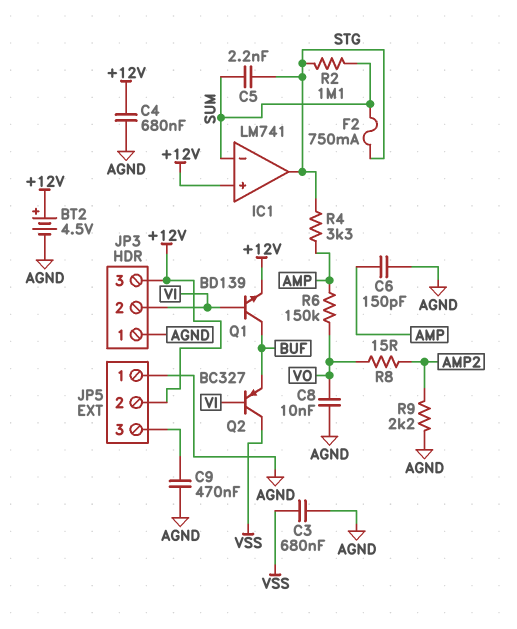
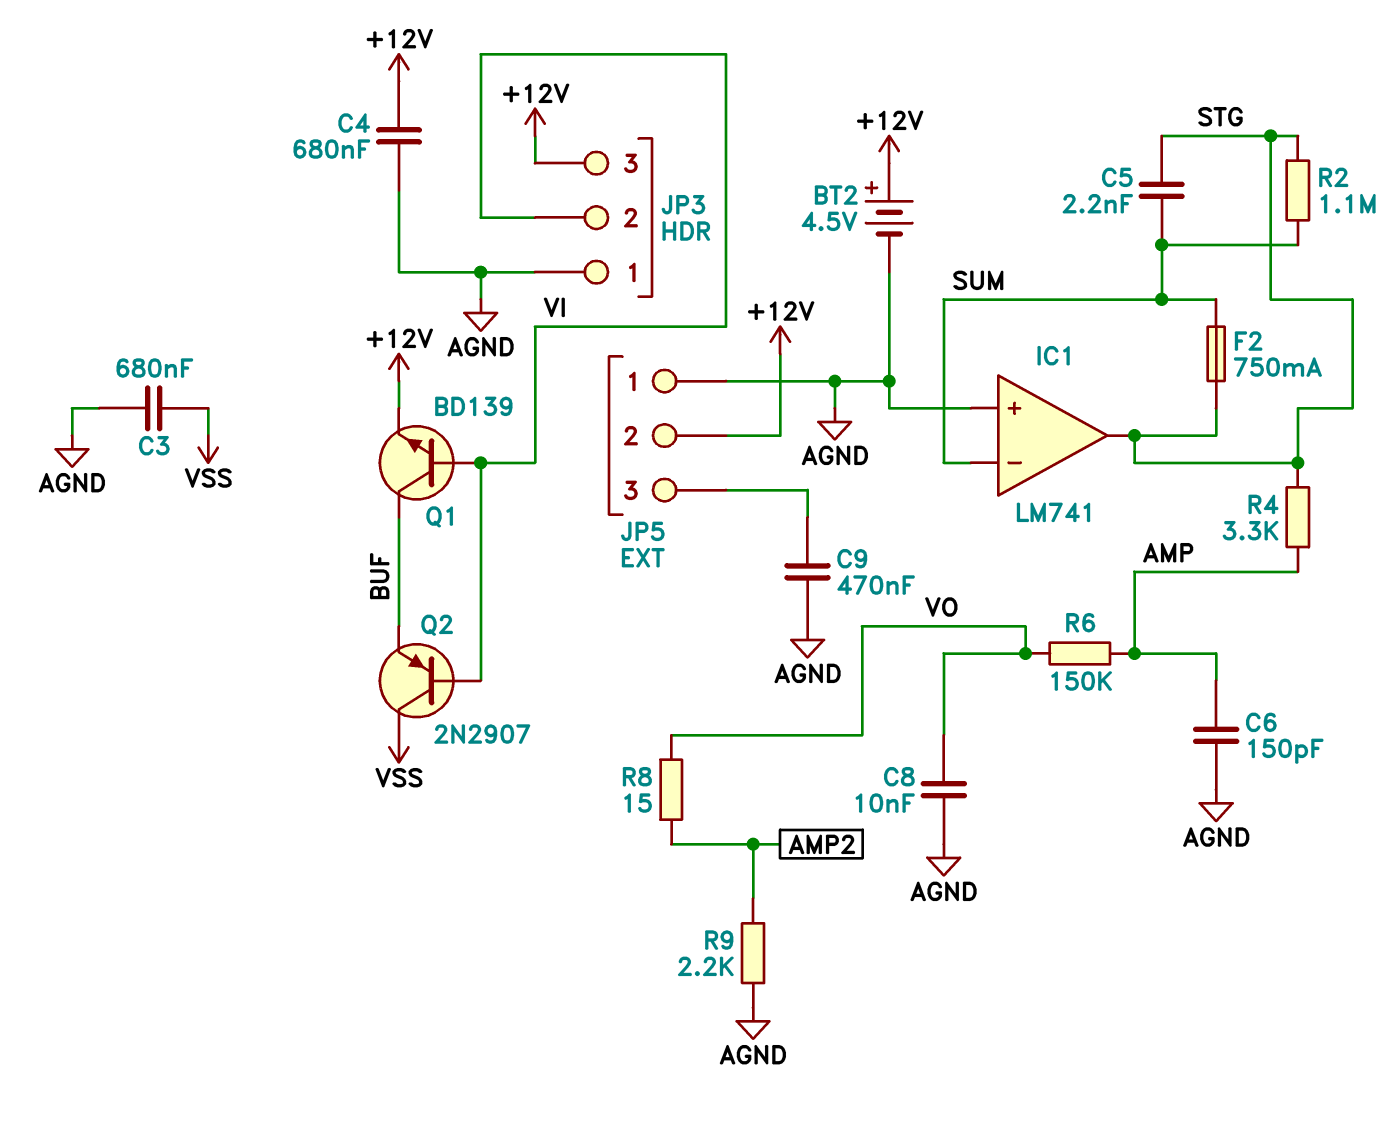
IC1 pin in+: +12V -> AGND
Q2: PNP BC327 (B VI, C VSS, E BUF) -> PNP 2N2907 (B VI, C VSS, E BUF)

